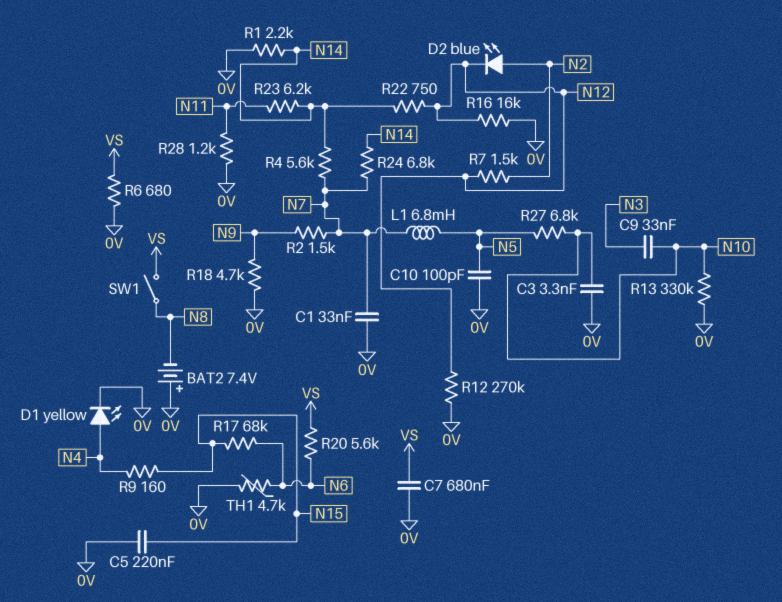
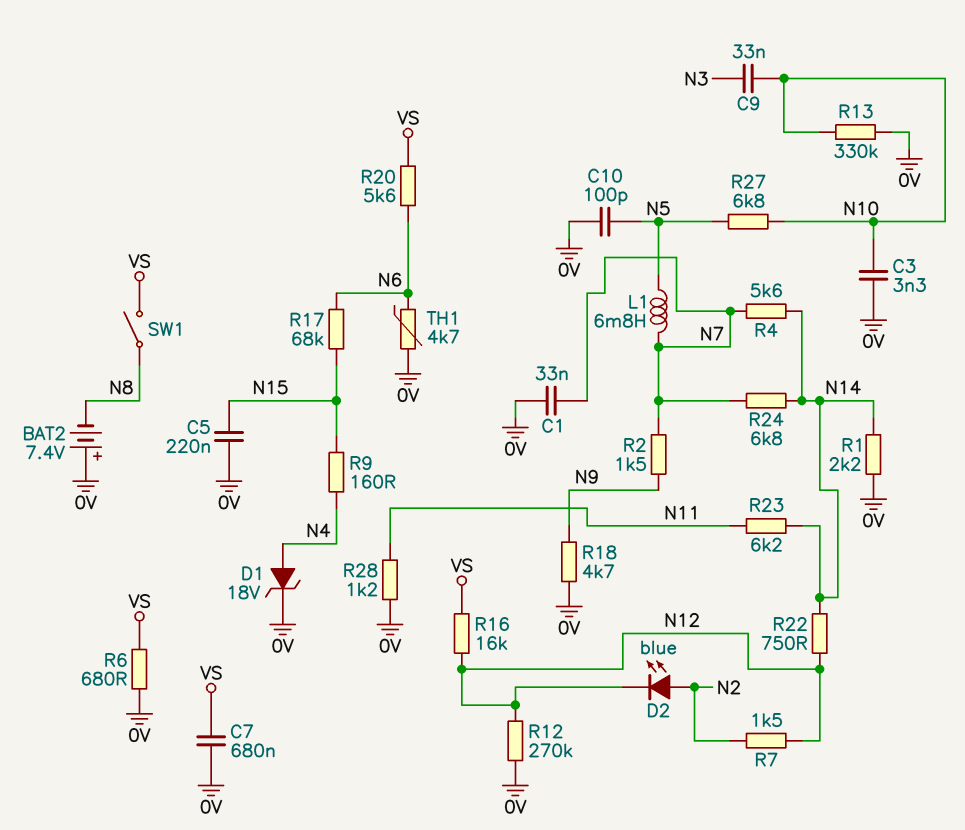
D1: LED yellow (A N4, K 0V) -> zener 18V (A N4, K 0V)
R16: 16k (0V, N12) -> 16k (N12, VS)

